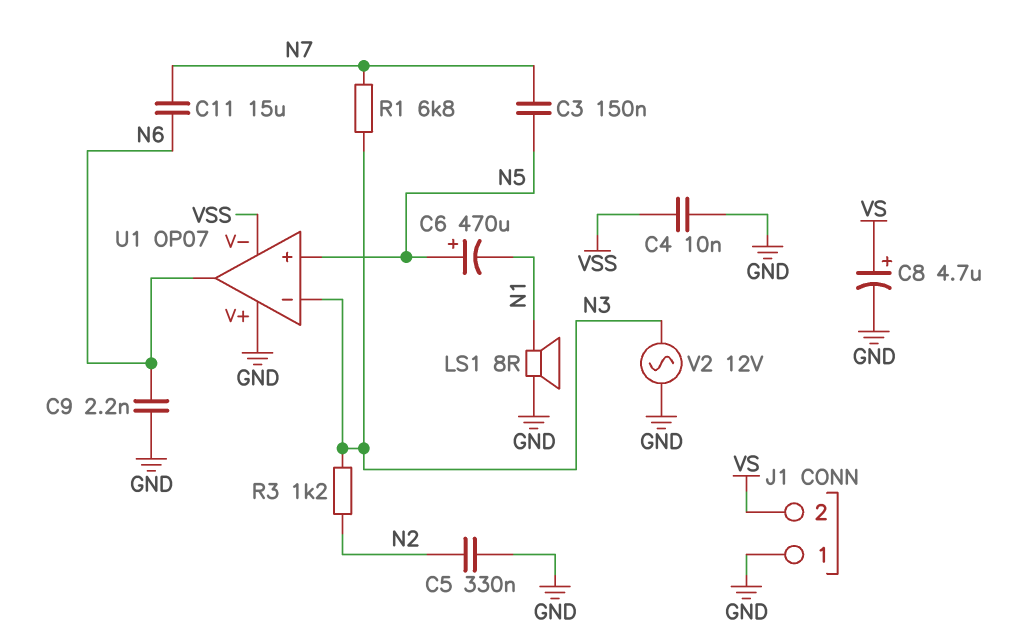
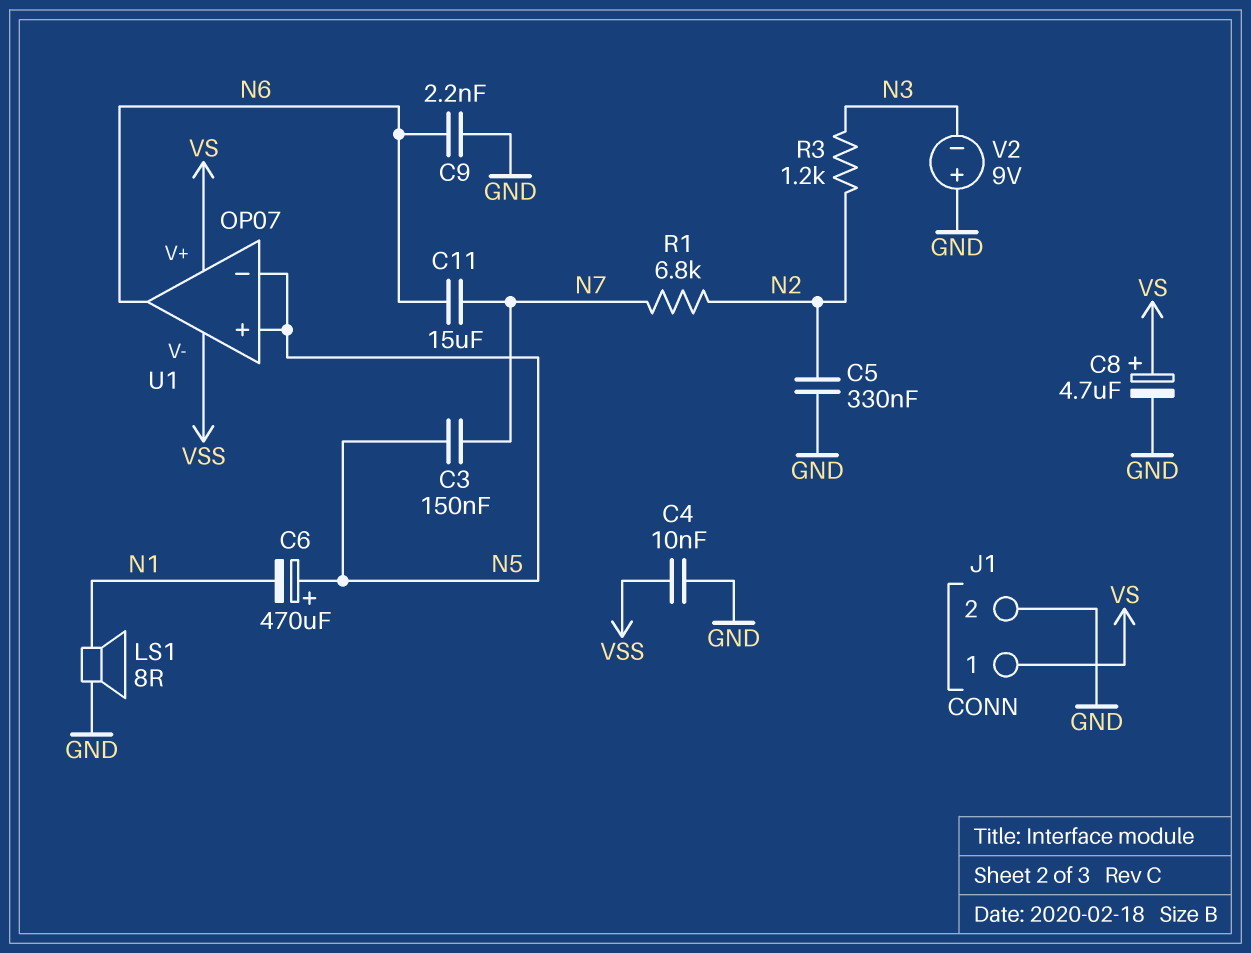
J1 pin 1: GND -> VS
J1 pin 2: VS -> GND
R1: 6.8k (N3, N7) -> 6.8k (N2, N7)
U1 pin V+: GND -> VS
U1 pin in-: N3 -> N5
V2: AC 12V (GND, N3) -> 9V (plus GND, minus N3)

